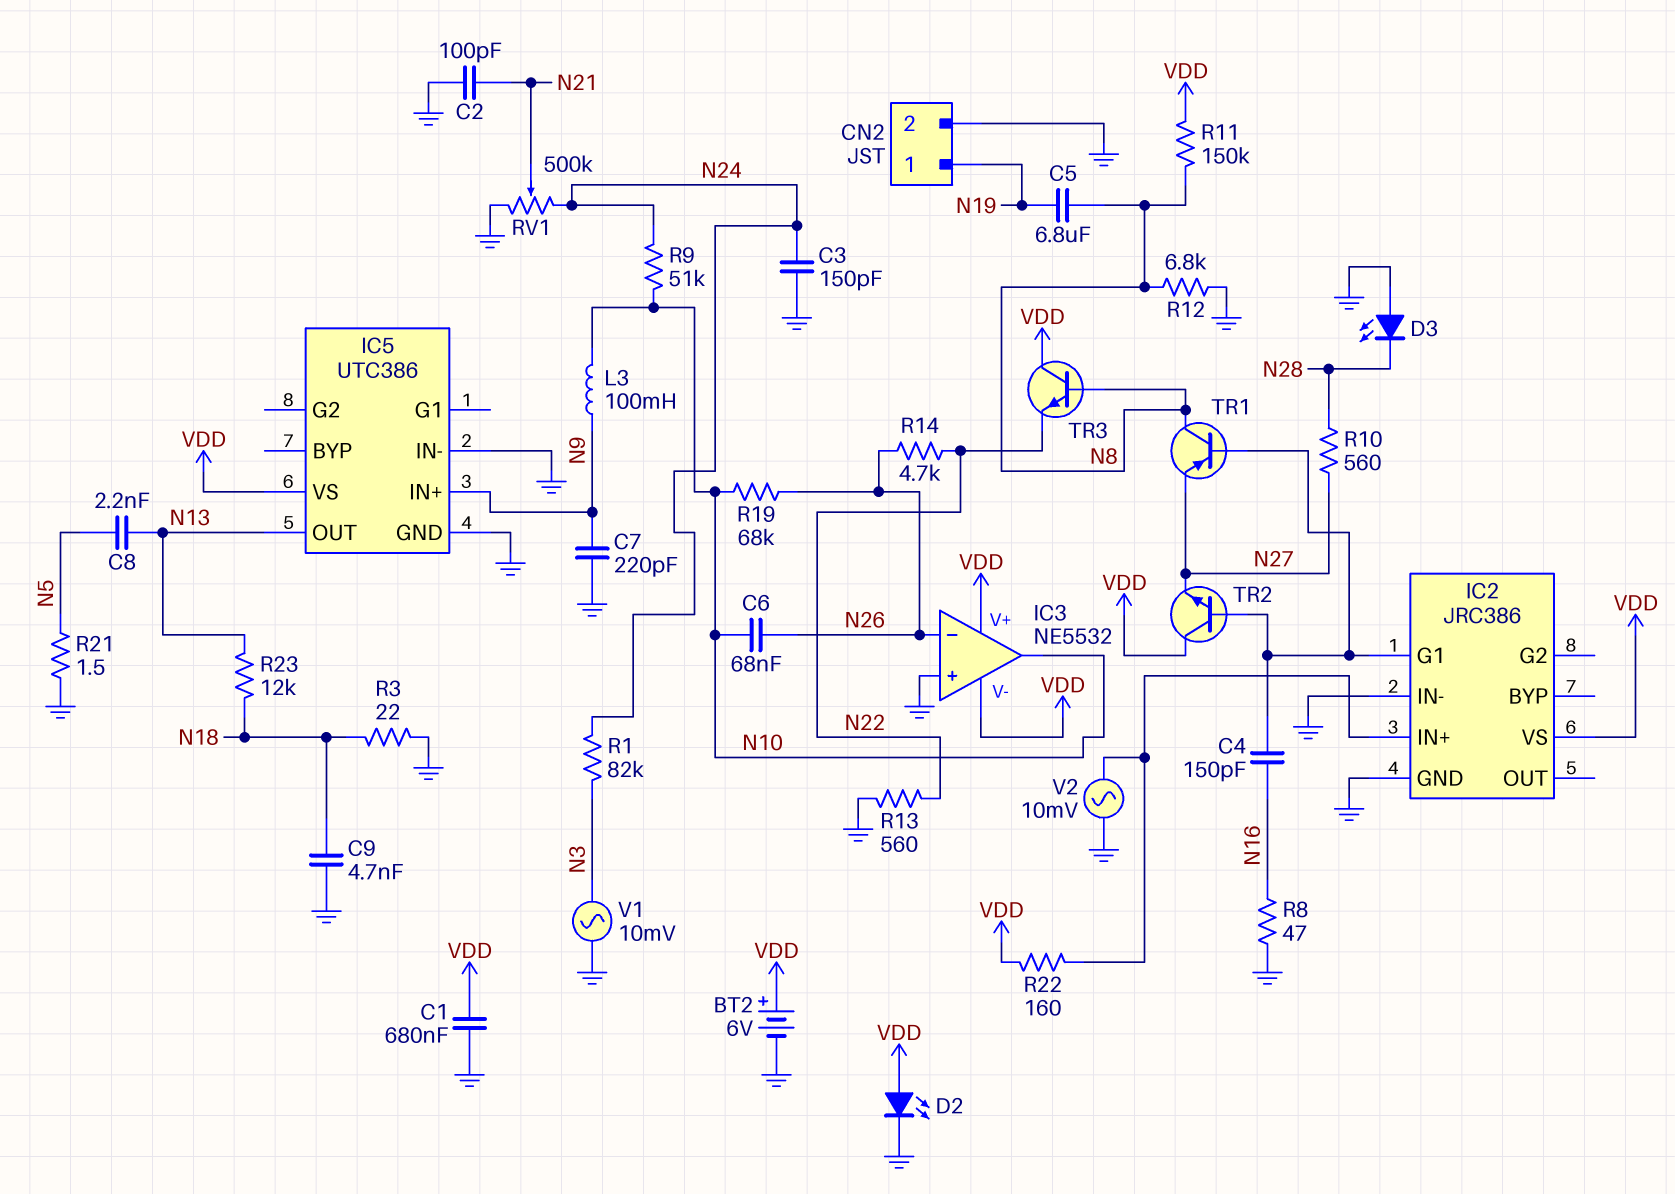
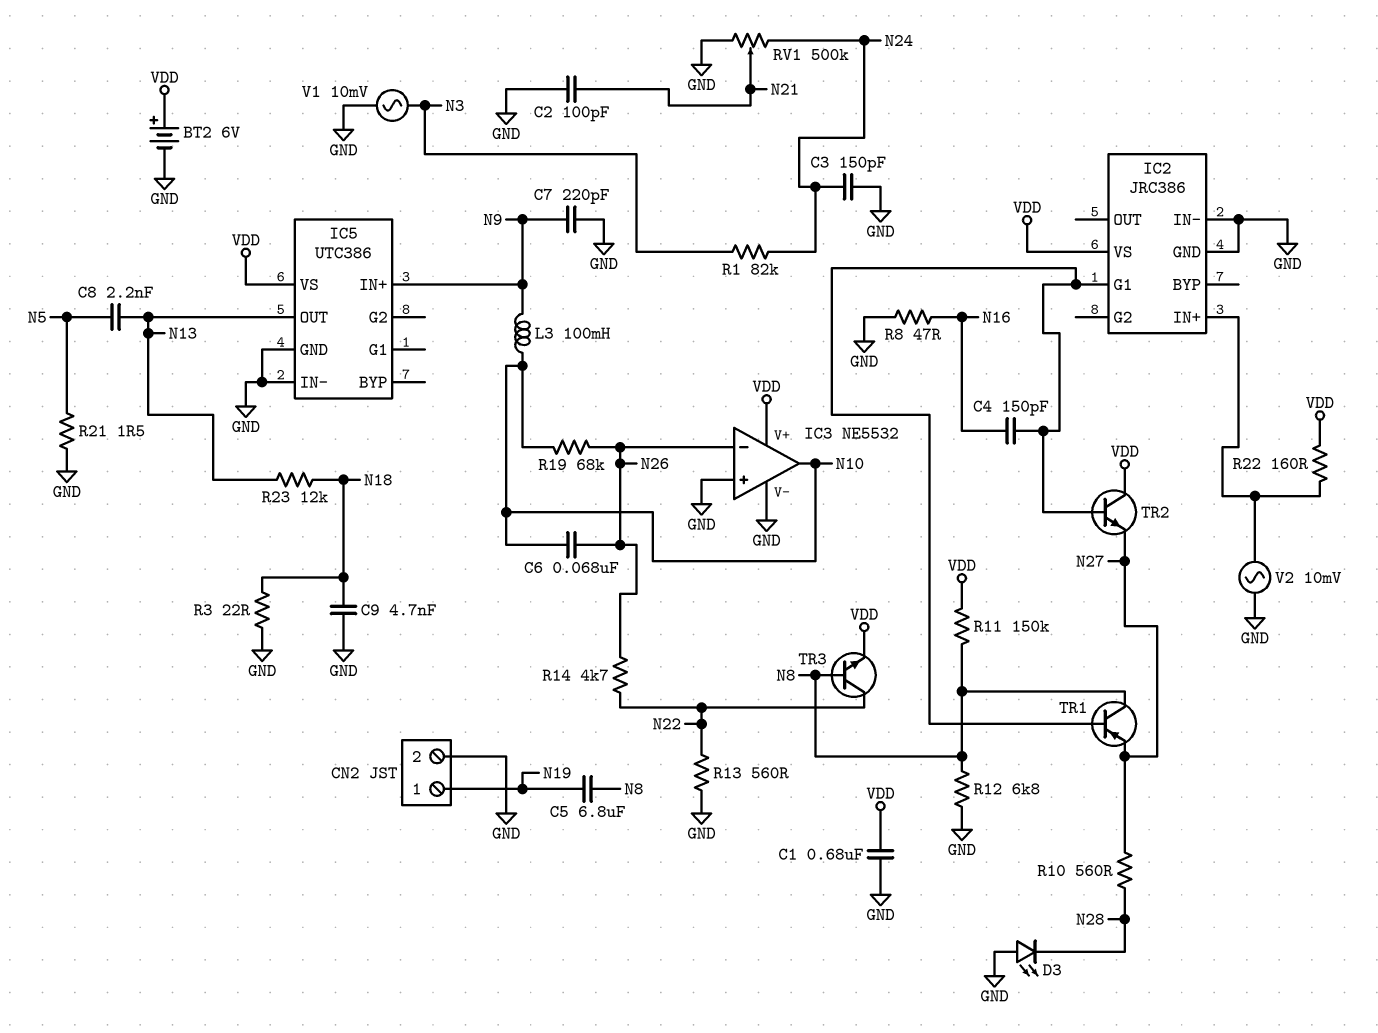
D2: LED (A VDD, K GND) -> none
IC3 pin V-: VDD -> GND
R9: 51k (N10, N24) -> none
TR3: NPN (B N8, C VDD, E N22) -> NPN (B N8, C N22, E VDD)

